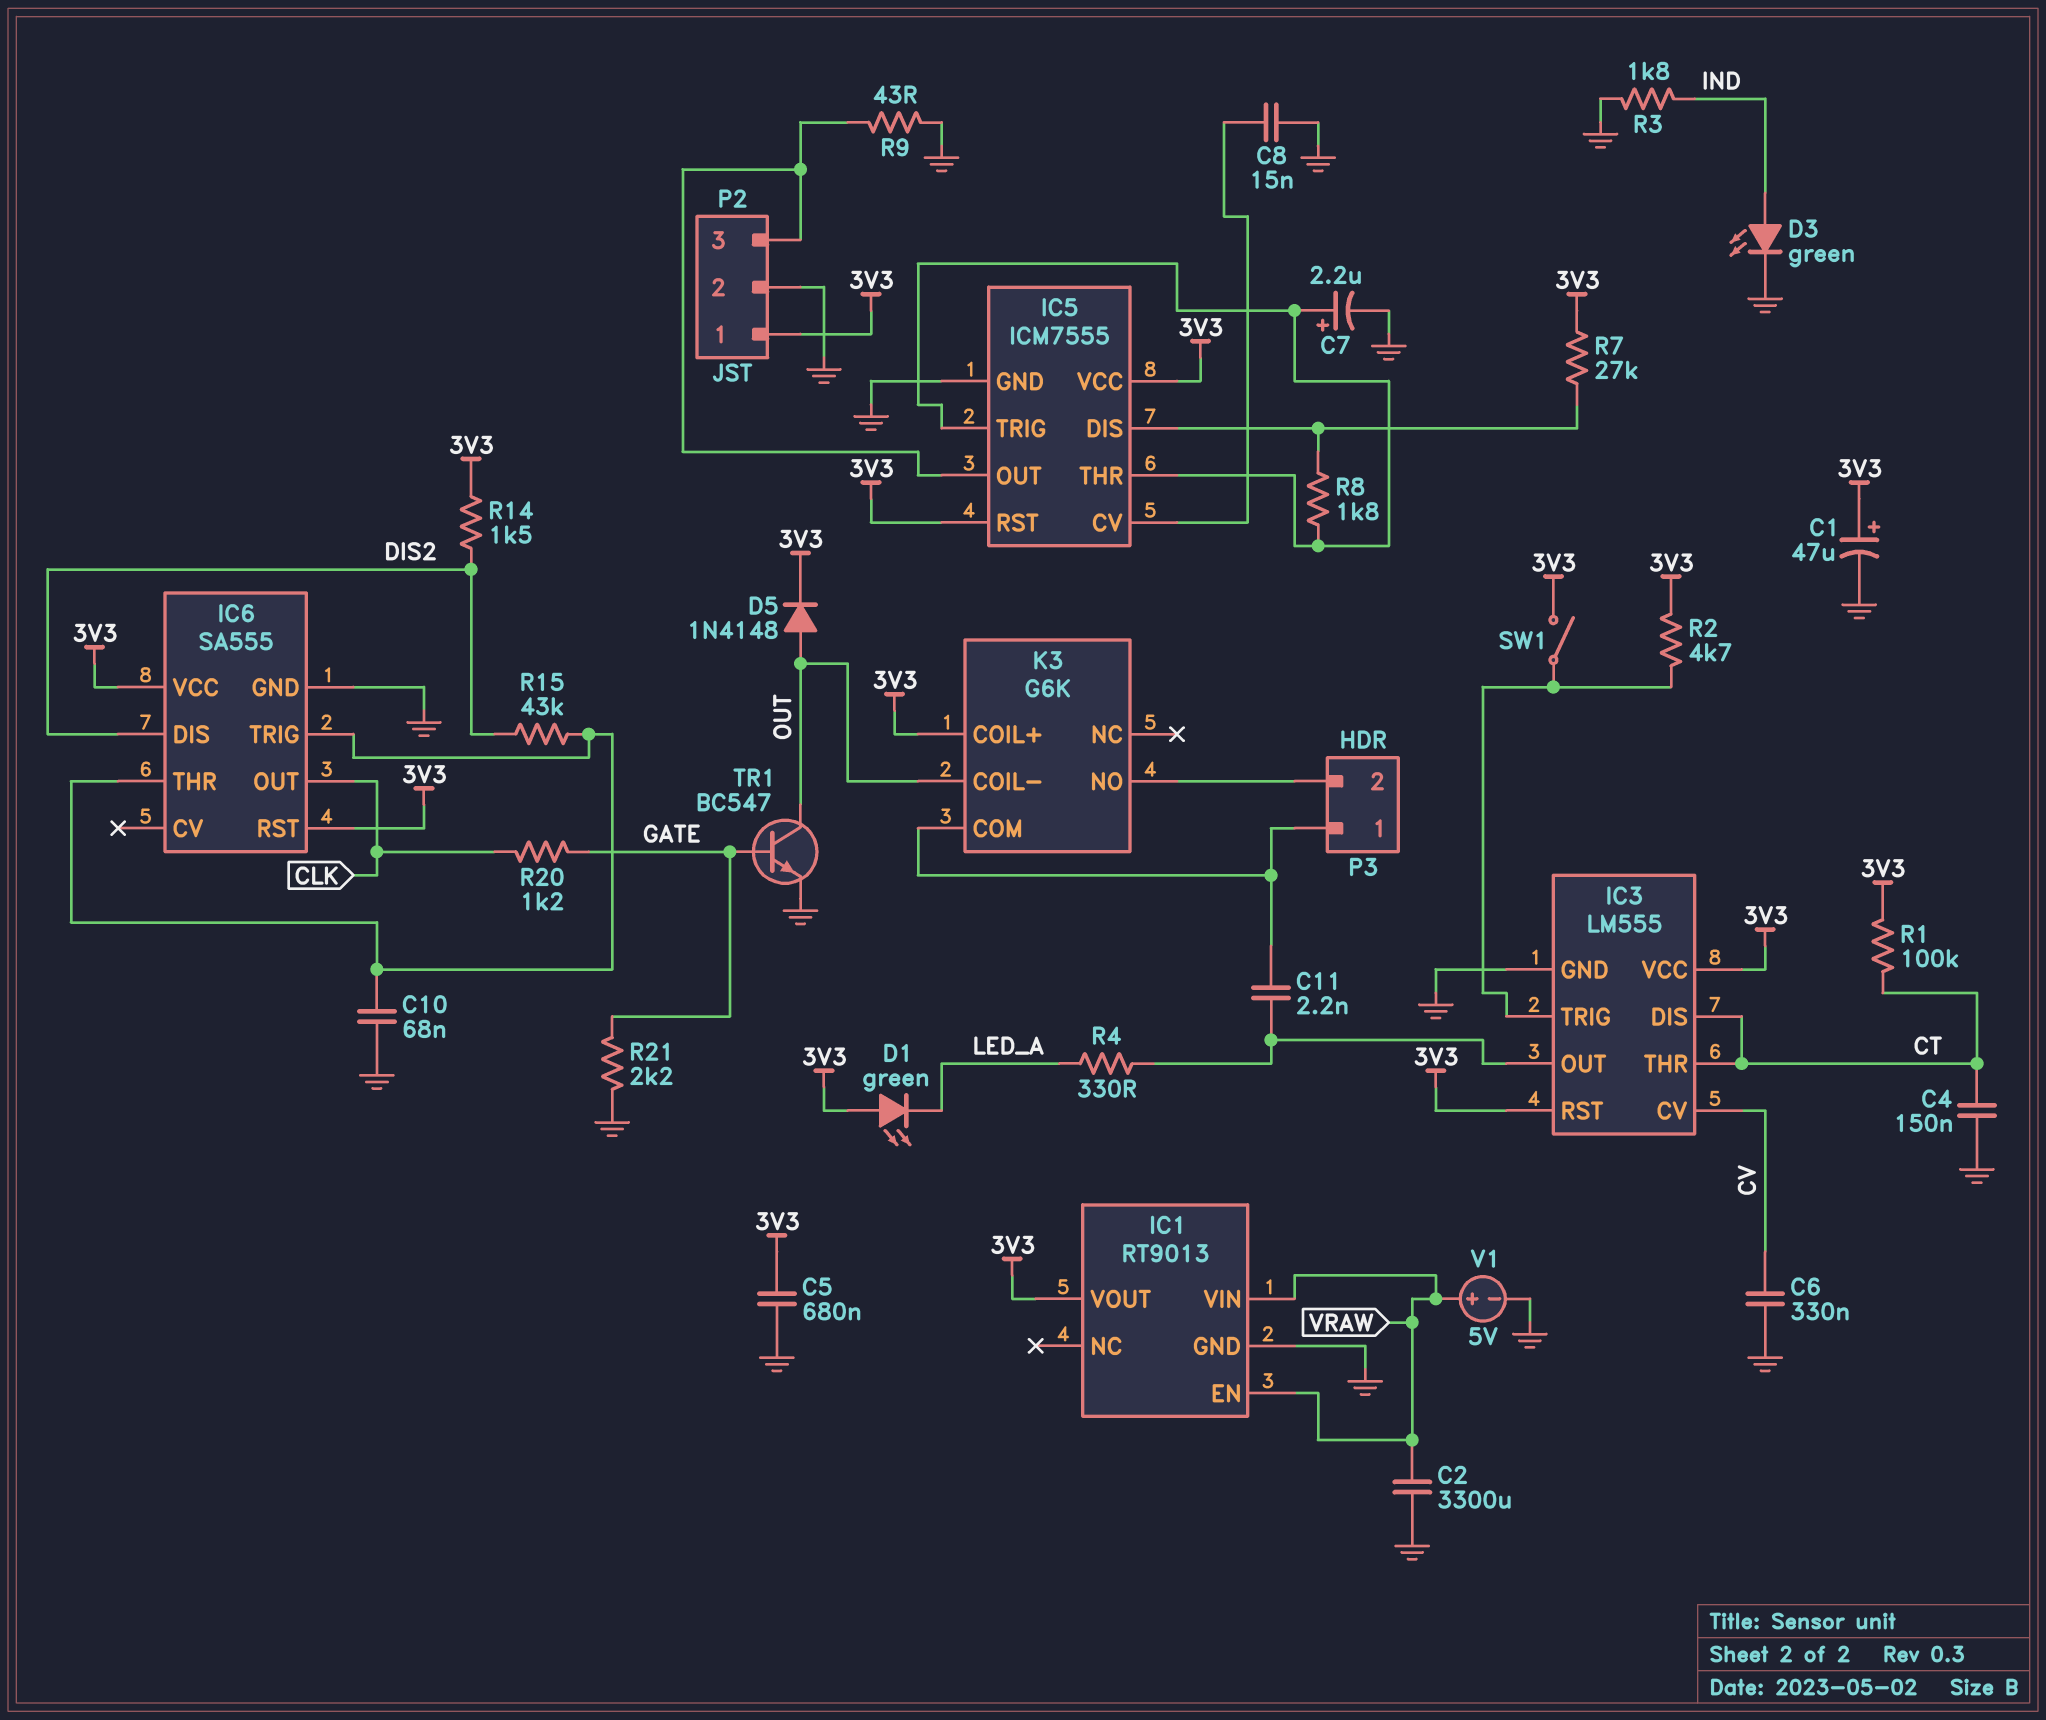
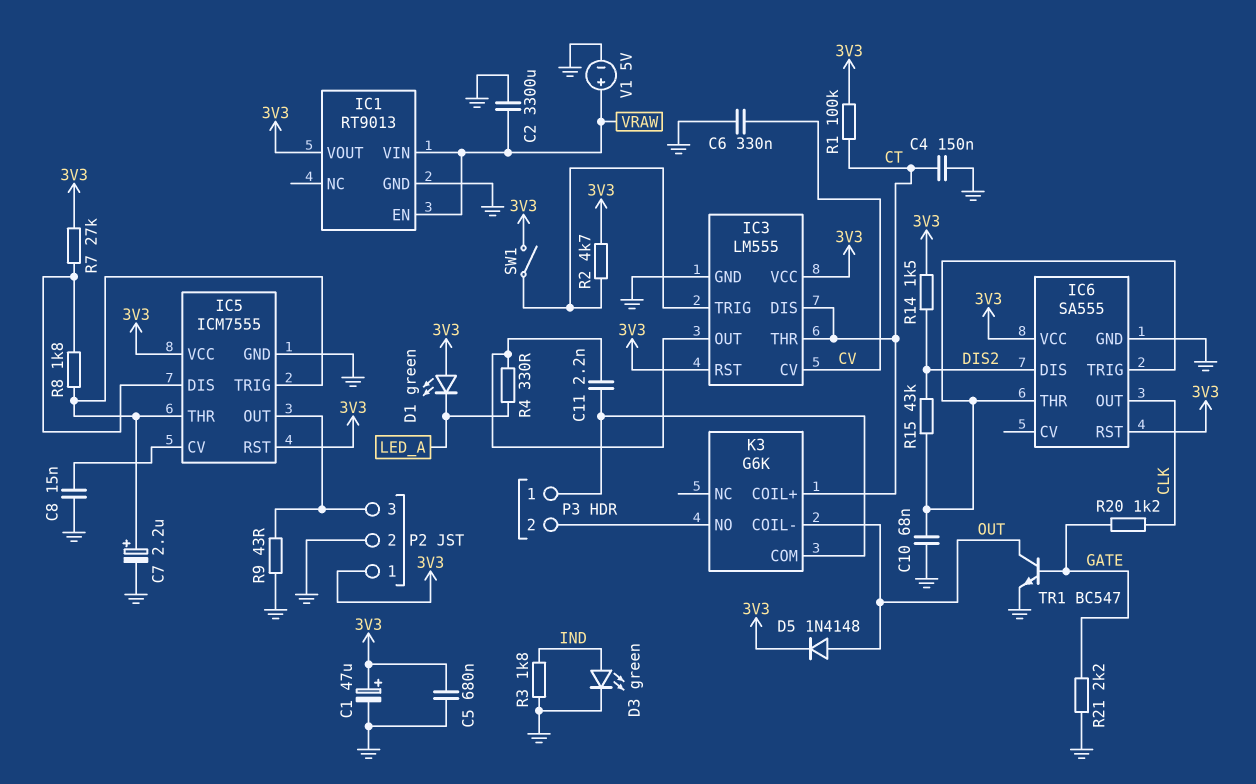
K3 pin COIL+: 3V3 -> CT

